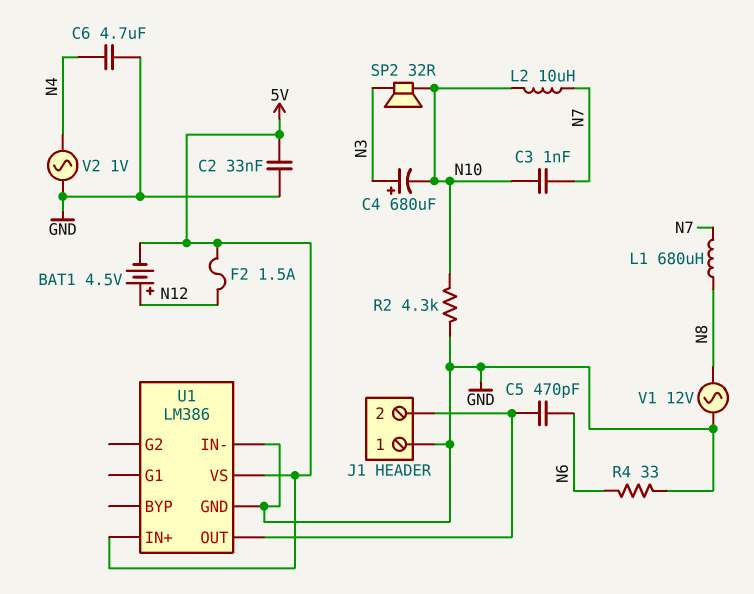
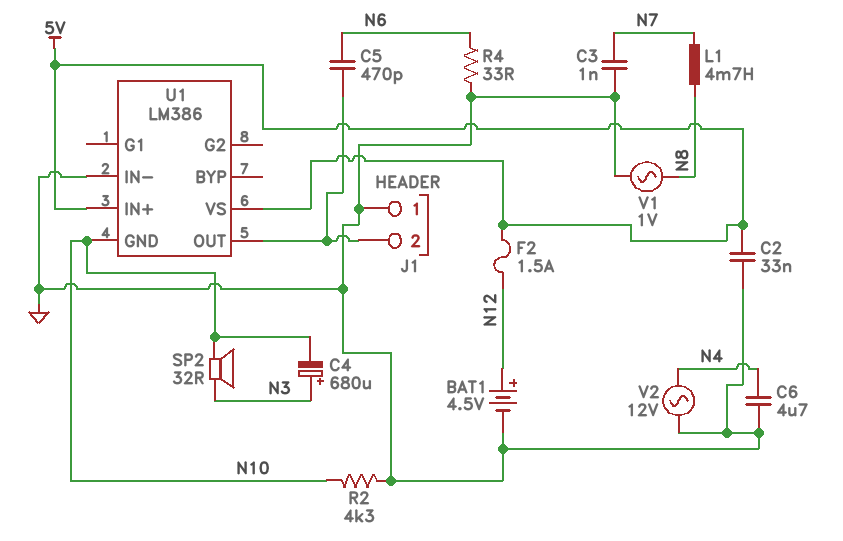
BAT1: 4.5V (plus N12, minus 5V) -> 4.5V (plus N12, minus GND)
C3: 1nF (N7, N10) -> 1nF (GND, N7)
L1: 680uH (N7, N8) -> 4.7mH (N7, N8)
L2: 10uH (N7, N10) -> none
U1 pin GND: GND -> N10
V1: AC 12V (GND, N8) -> AC 1V (GND, N8)
V2: AC 1V (GND, N4) -> AC 12V (GND, N4)

